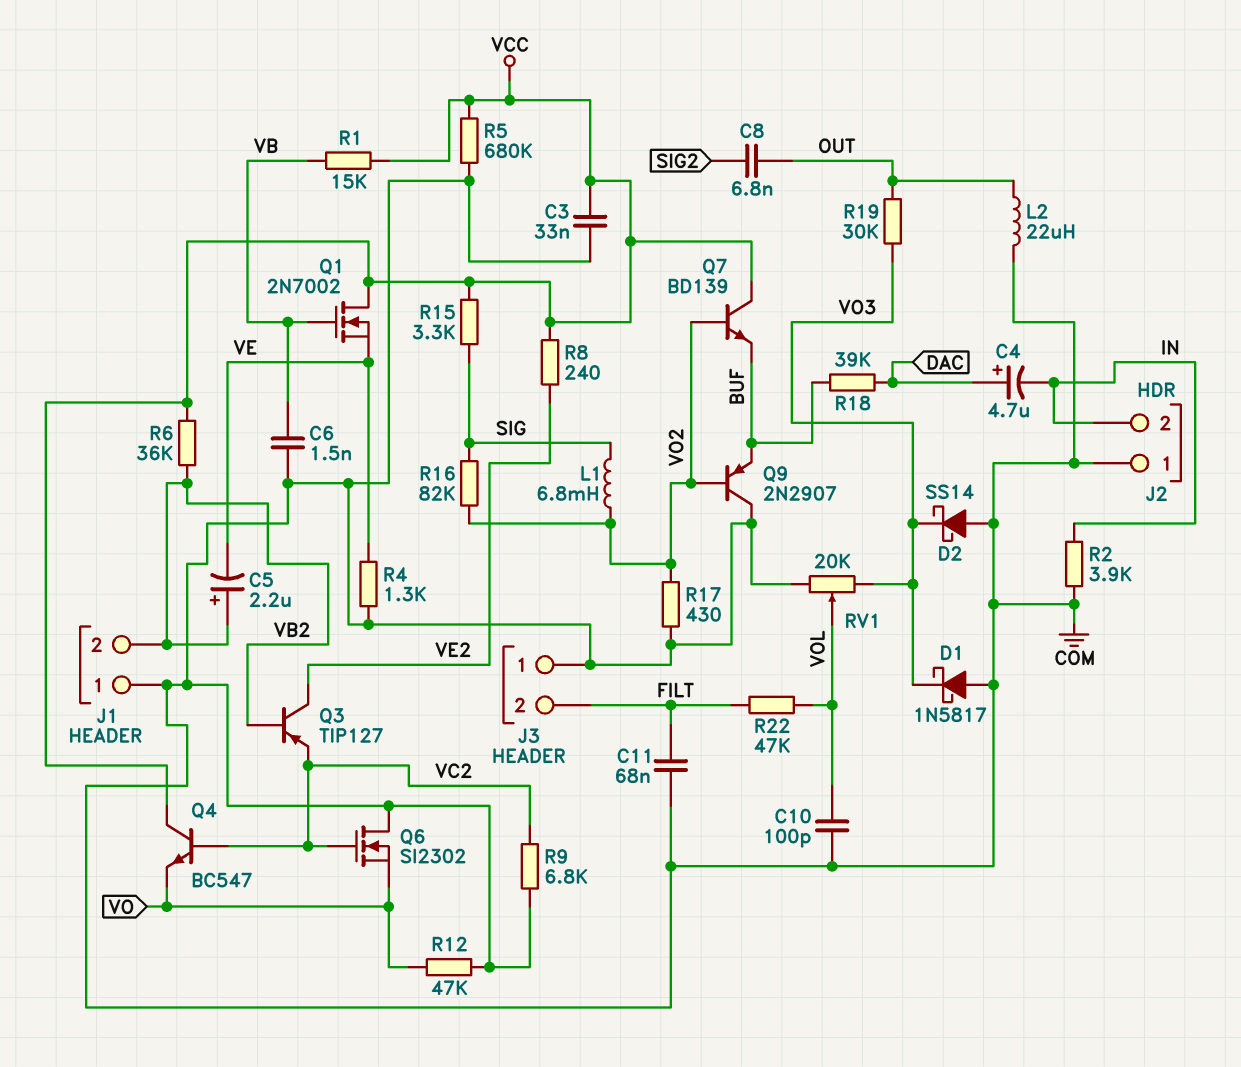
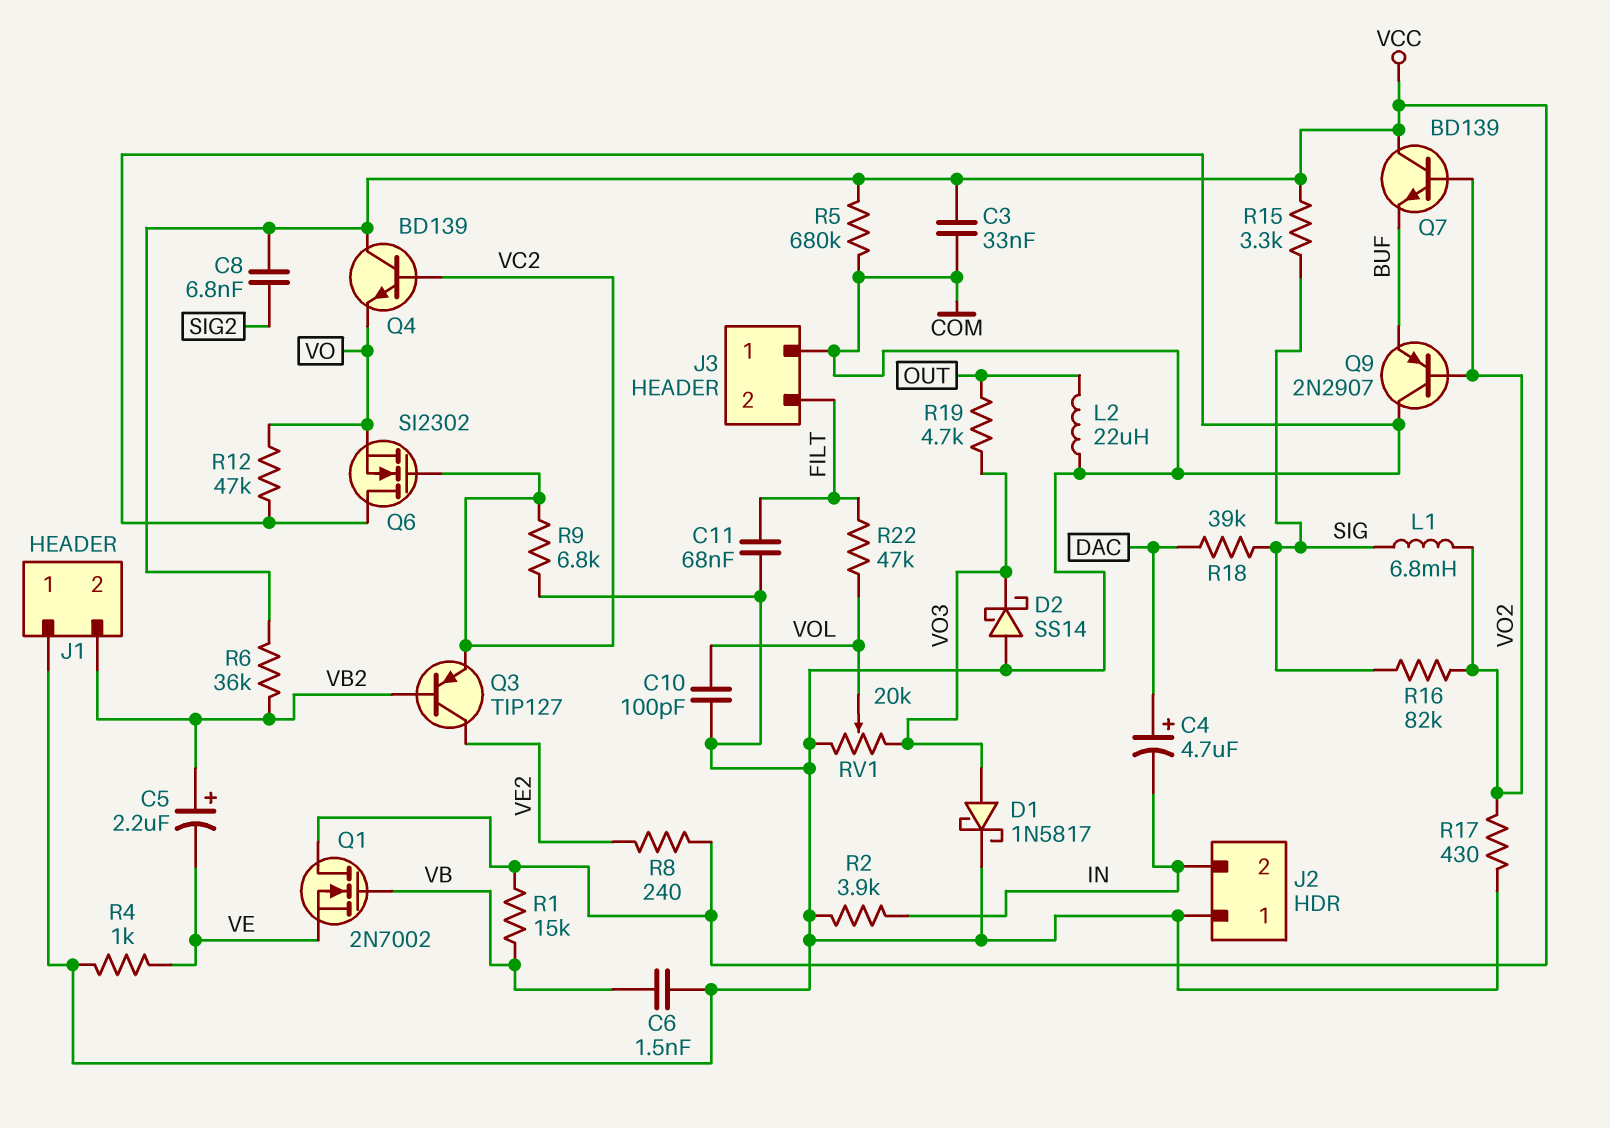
C8: 6.8nF (OUT, SIG2) -> 6.8nF (SIG2, VCC)
D1: schottky 1N5817 (A COM, K VO3) -> schottky 1N5817 (A VO3, K COM)
Q4: NPN BC547 (B VC2, C VCC, E VO) -> NPN BD139 (B VC2, C VCC, E VO)
R4: 1.3k (COM, VE) -> 1k (COM, VE)
R18: 39k (BUF, DAC) -> 39k (DAC, SIG)
R19: 30k (OUT, VO3) -> 4.7k (OUT, VO3)

